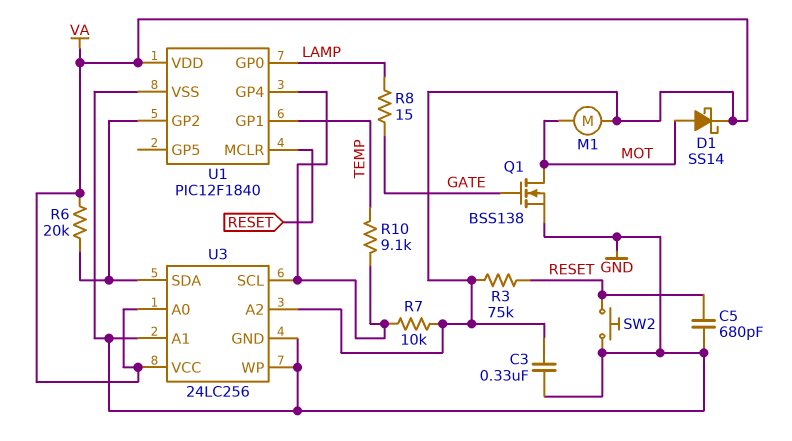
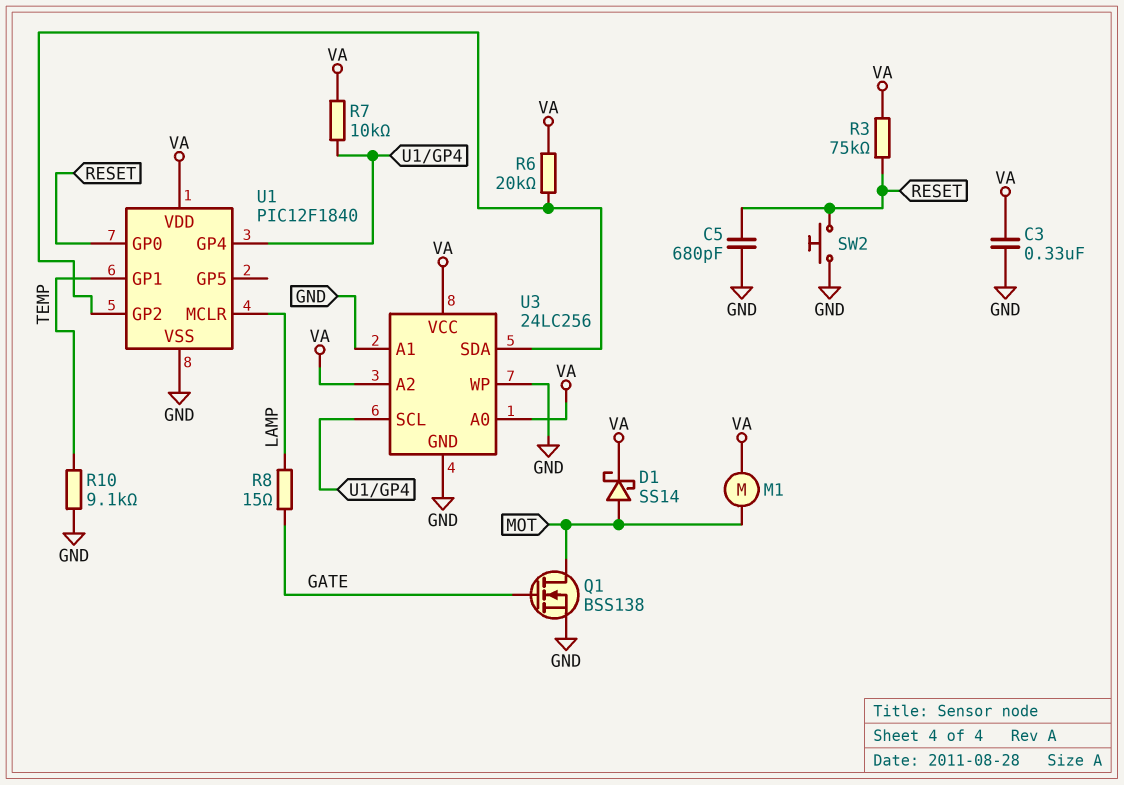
R10: 9.1k (TEMP, U1/GP4) -> 9.1k (GND, TEMP)
U1 pin GP0: LAMP -> RESET
U1 pin MCLR: RESET -> LAMP

